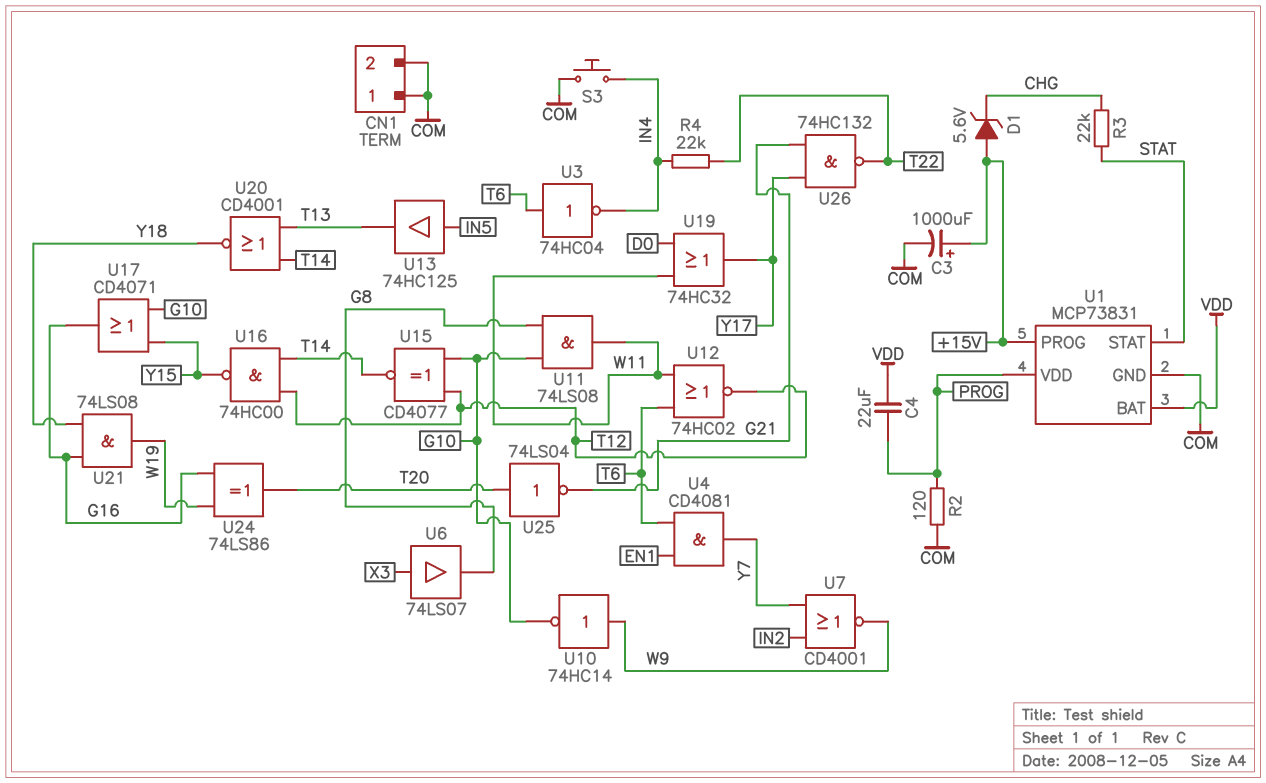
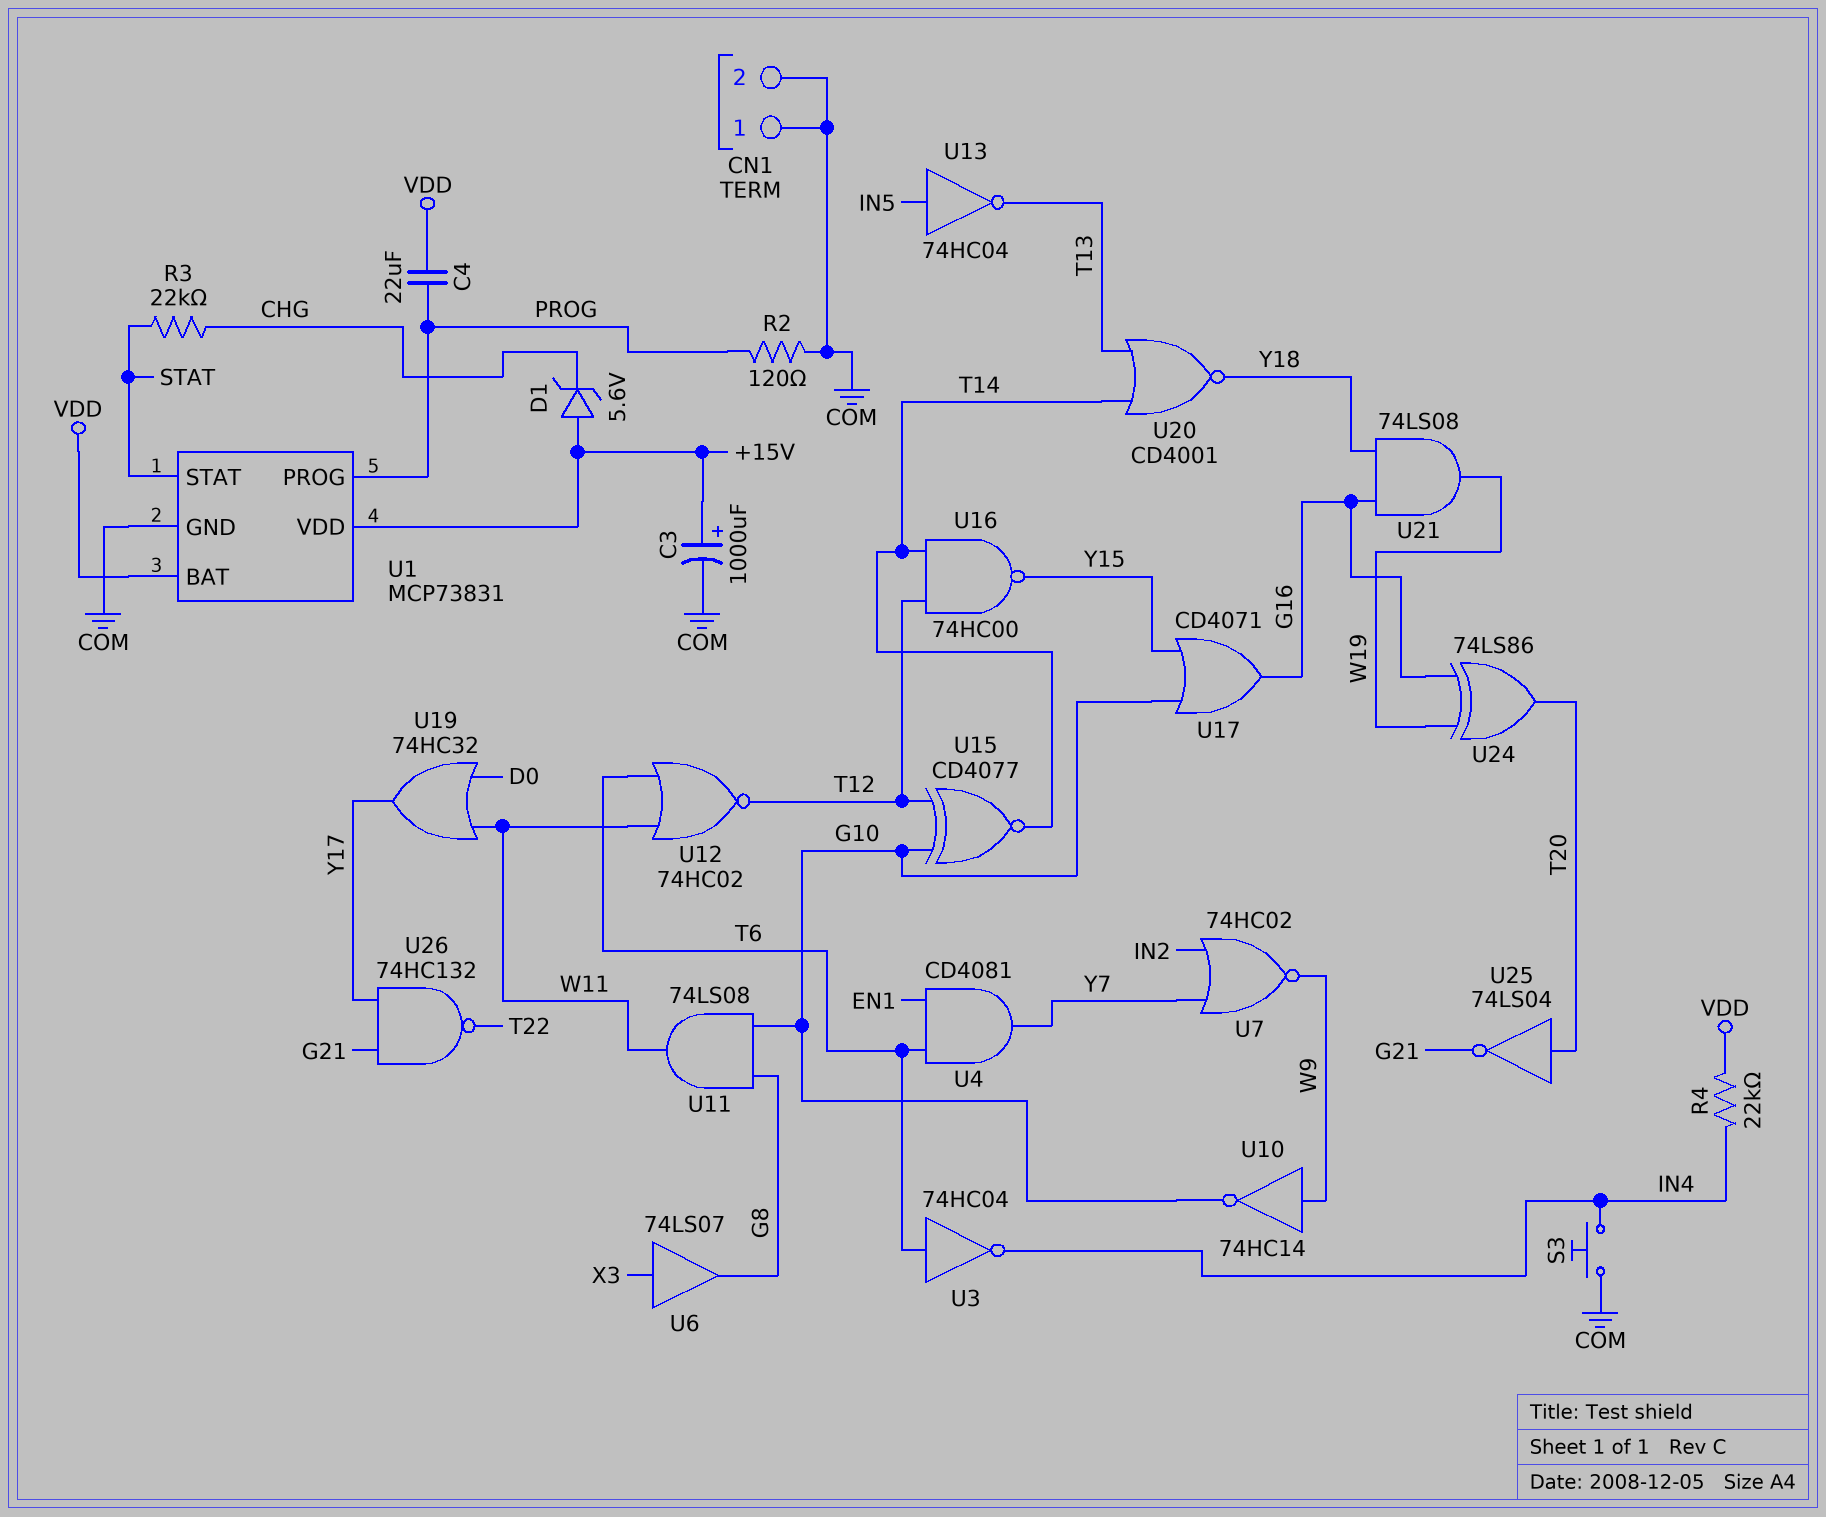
R4: 22k (IN4, T22) -> 22k (IN4, VDD)
U1 pin PROG: +15V -> PROG
U1 pin VDD: PROG -> +15V
U7: NOR CD4001 (in IN2, in Y7, out W9) -> NOR 74HC02 (in IN2, in Y7, out W9)
U13: buffer 74HC125 (in IN5, out T13) -> NOT 74HC04 (in IN5, out T13)

